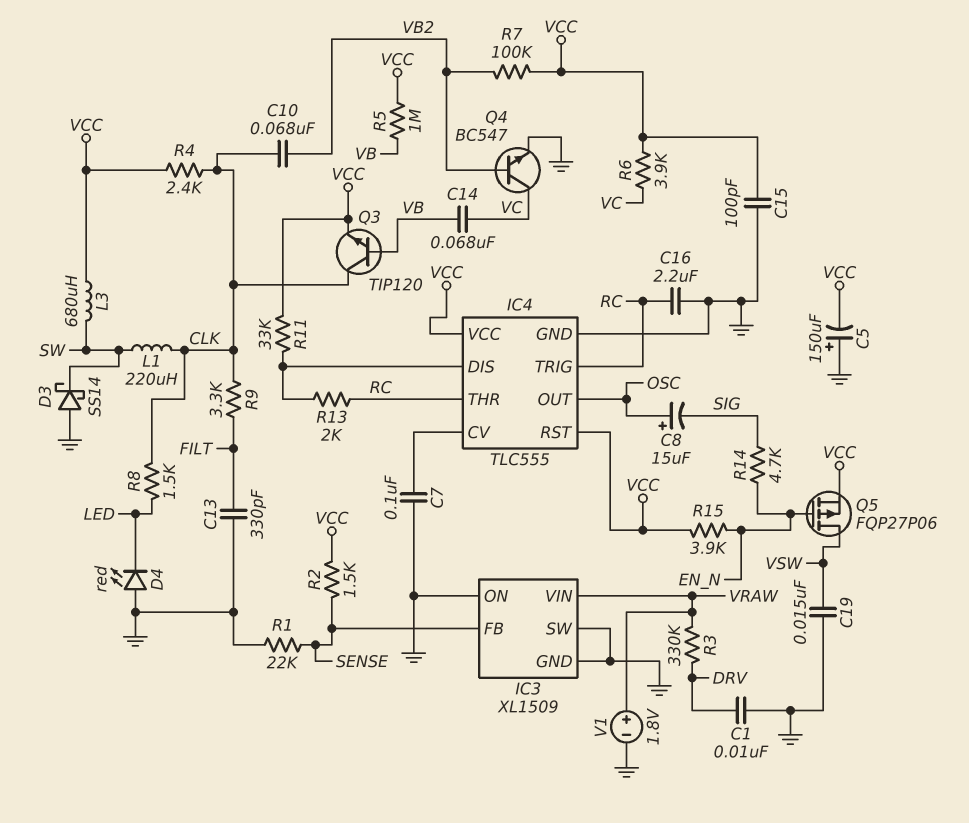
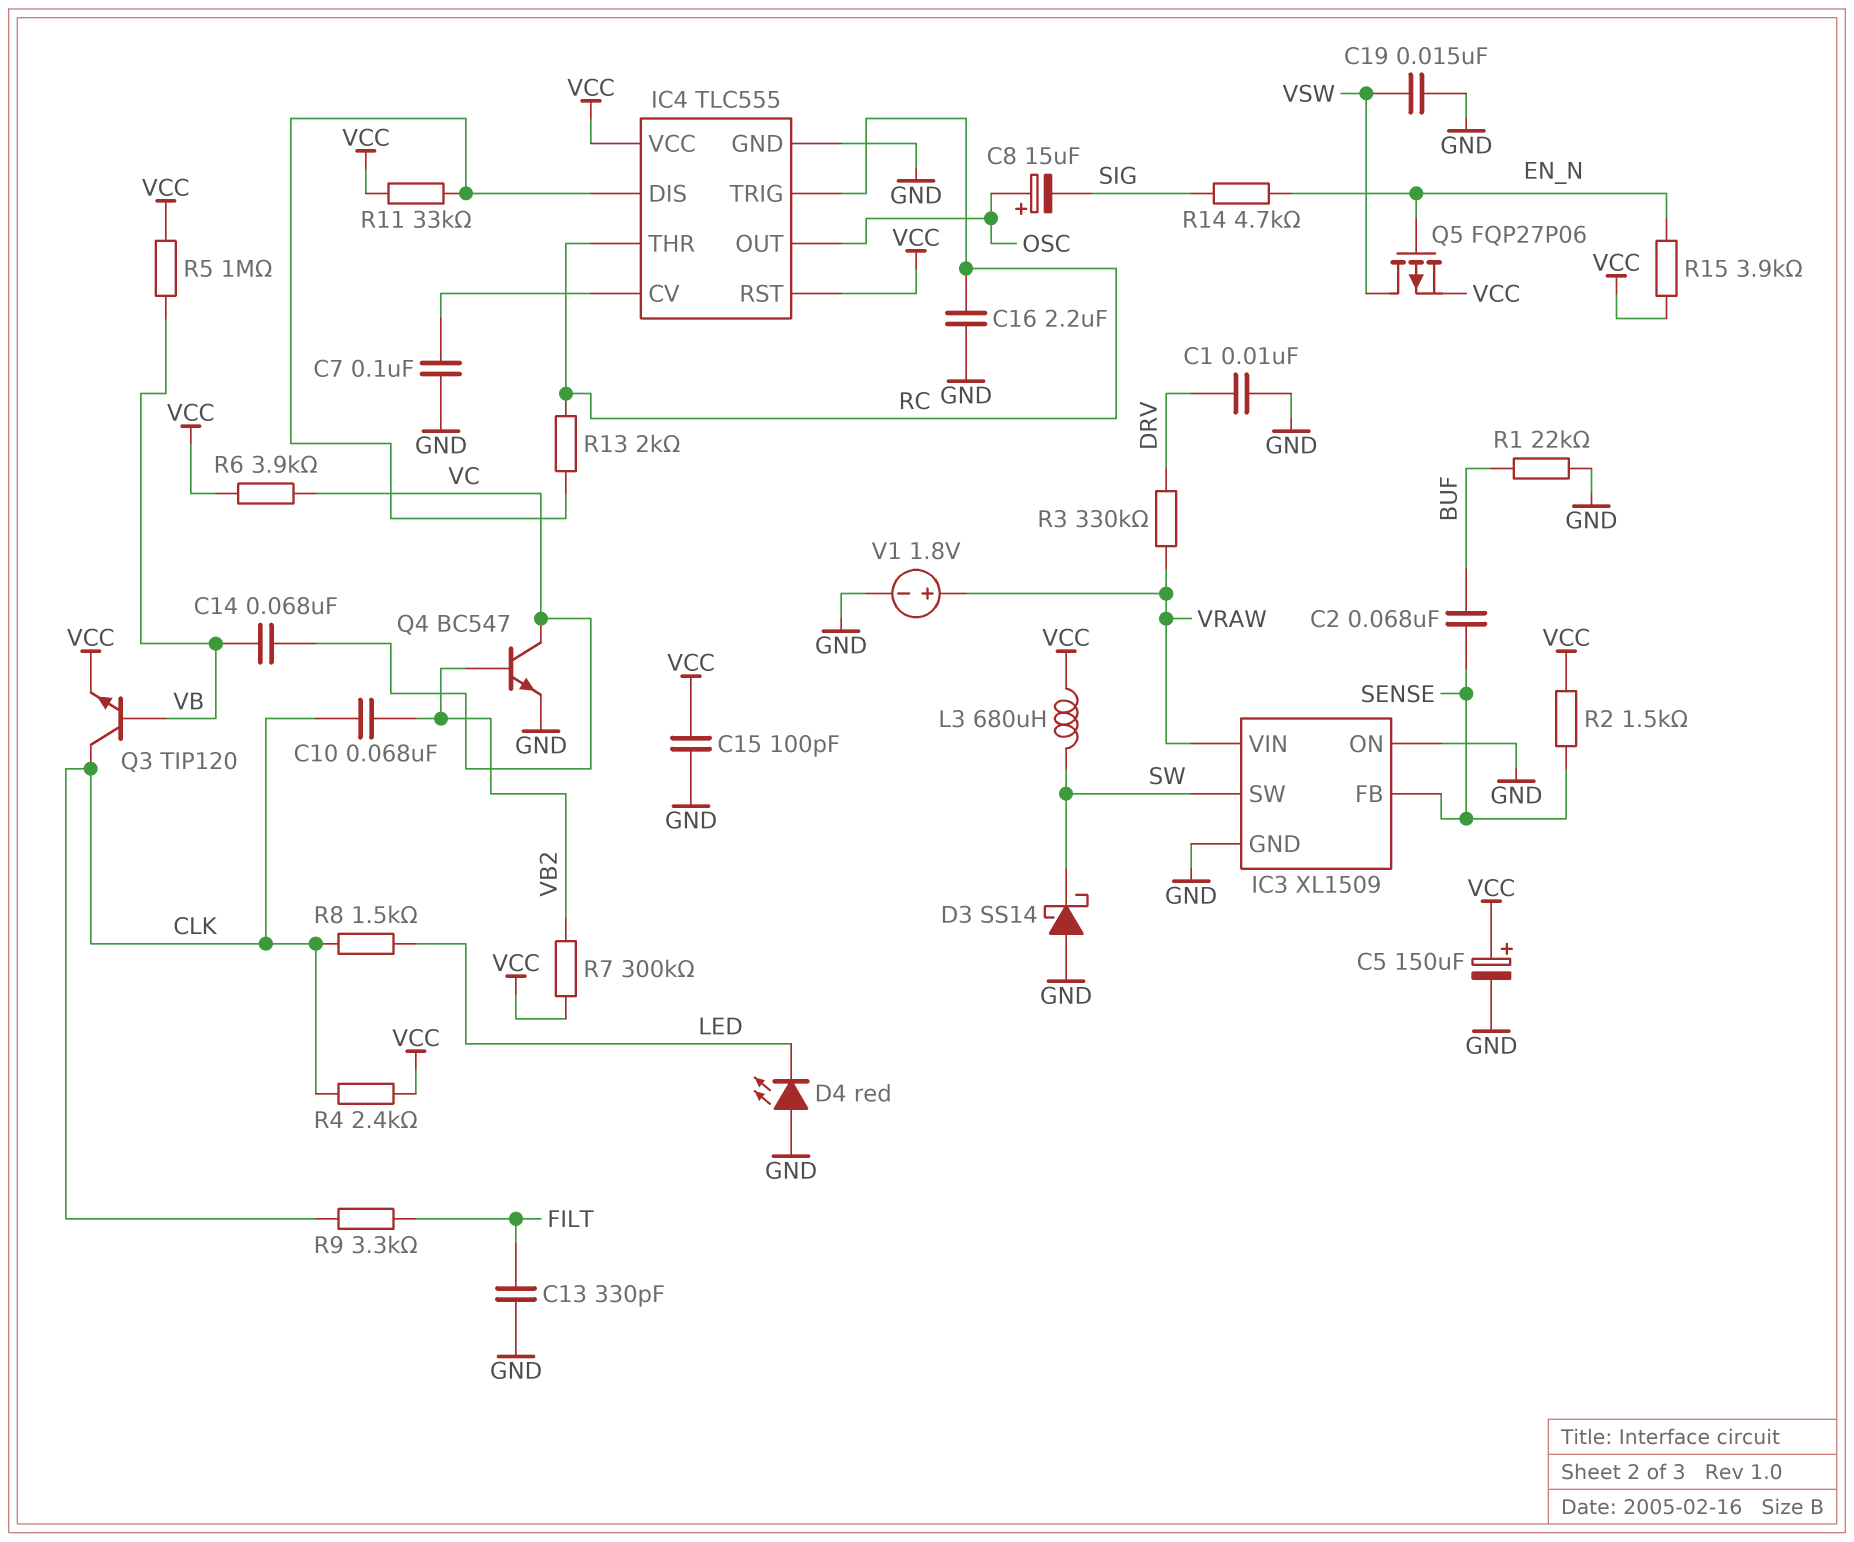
C2: none -> 68nF (BUF, SENSE)
C5: 150uF (plus GND, minus VCC) -> 150uF (plus VCC, minus GND)
IC3 pin SW: GND -> SW
L1: 220uH (CLK, SW) -> none
R1: 22k (GND, SENSE) -> 22k (BUF, GND)
R7: 100k (VB2, VCC) -> 300k (VB2, VCC)

